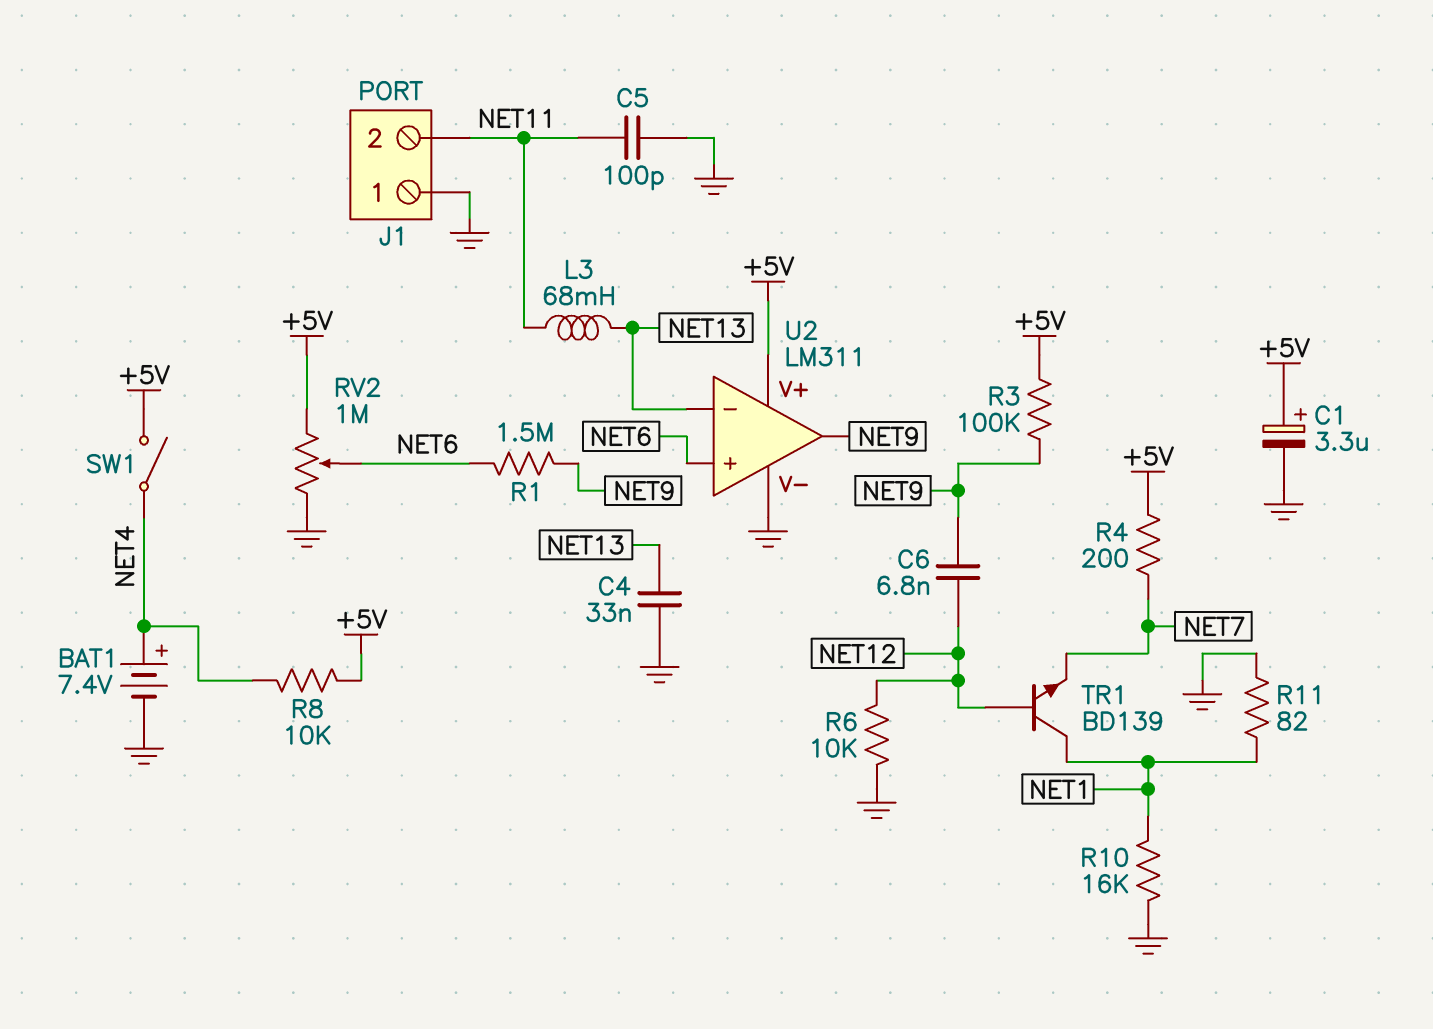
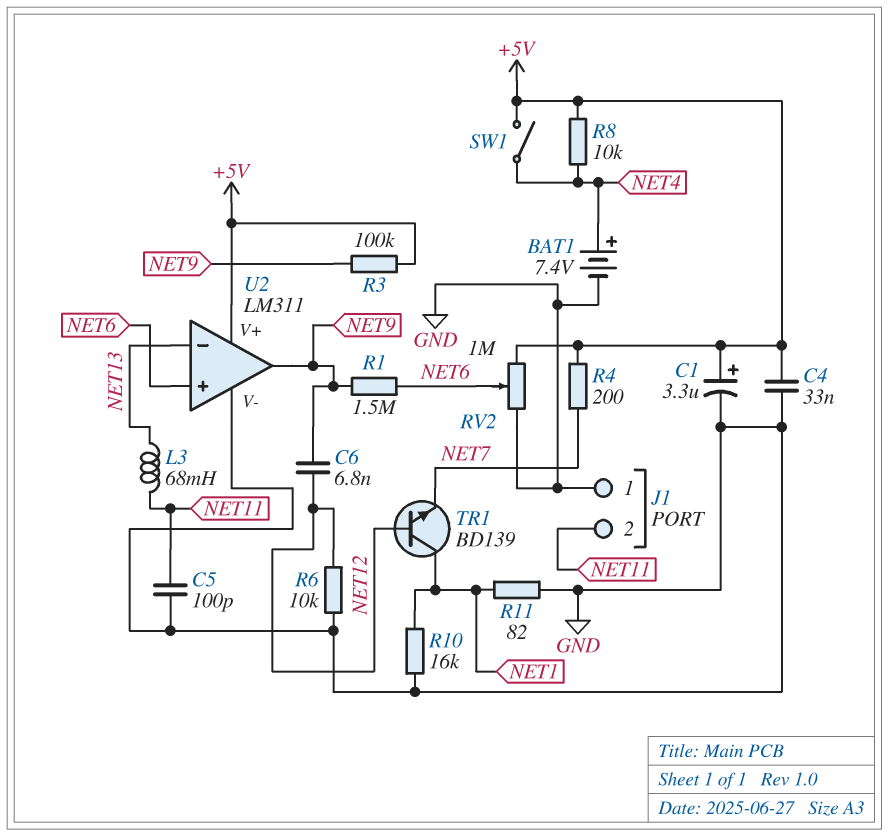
C4: 33nF (GND, NET13) -> 33nF (+5V, GND)

